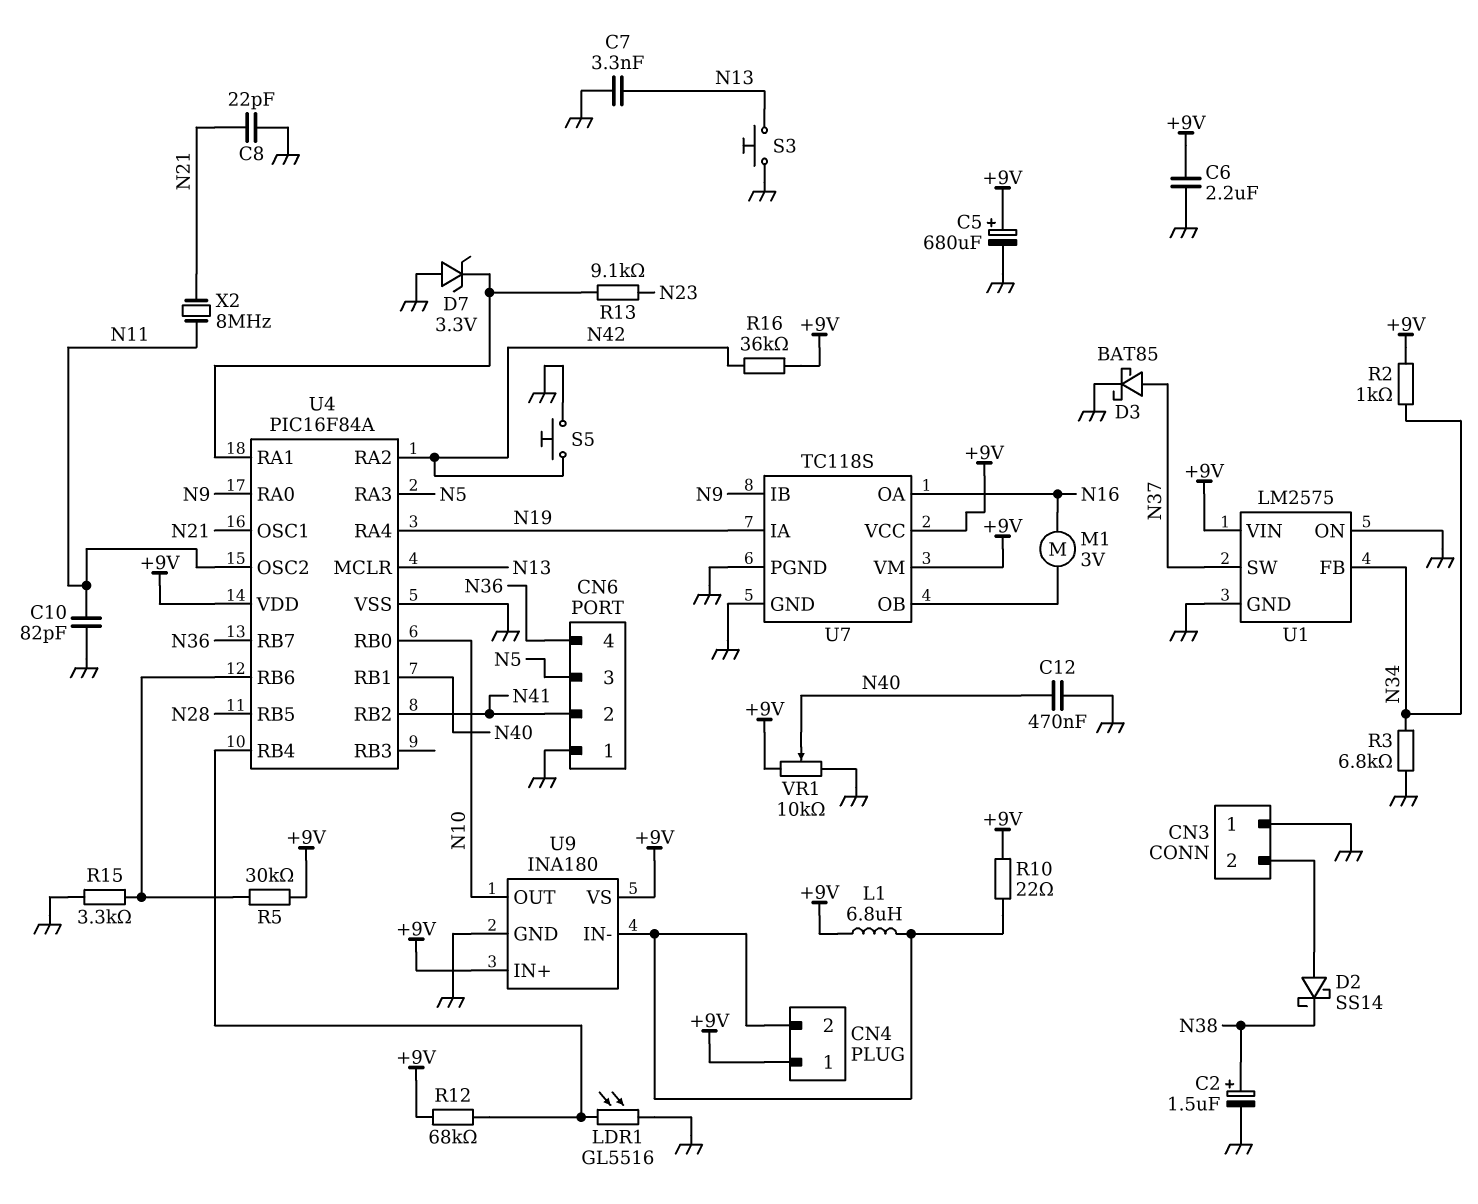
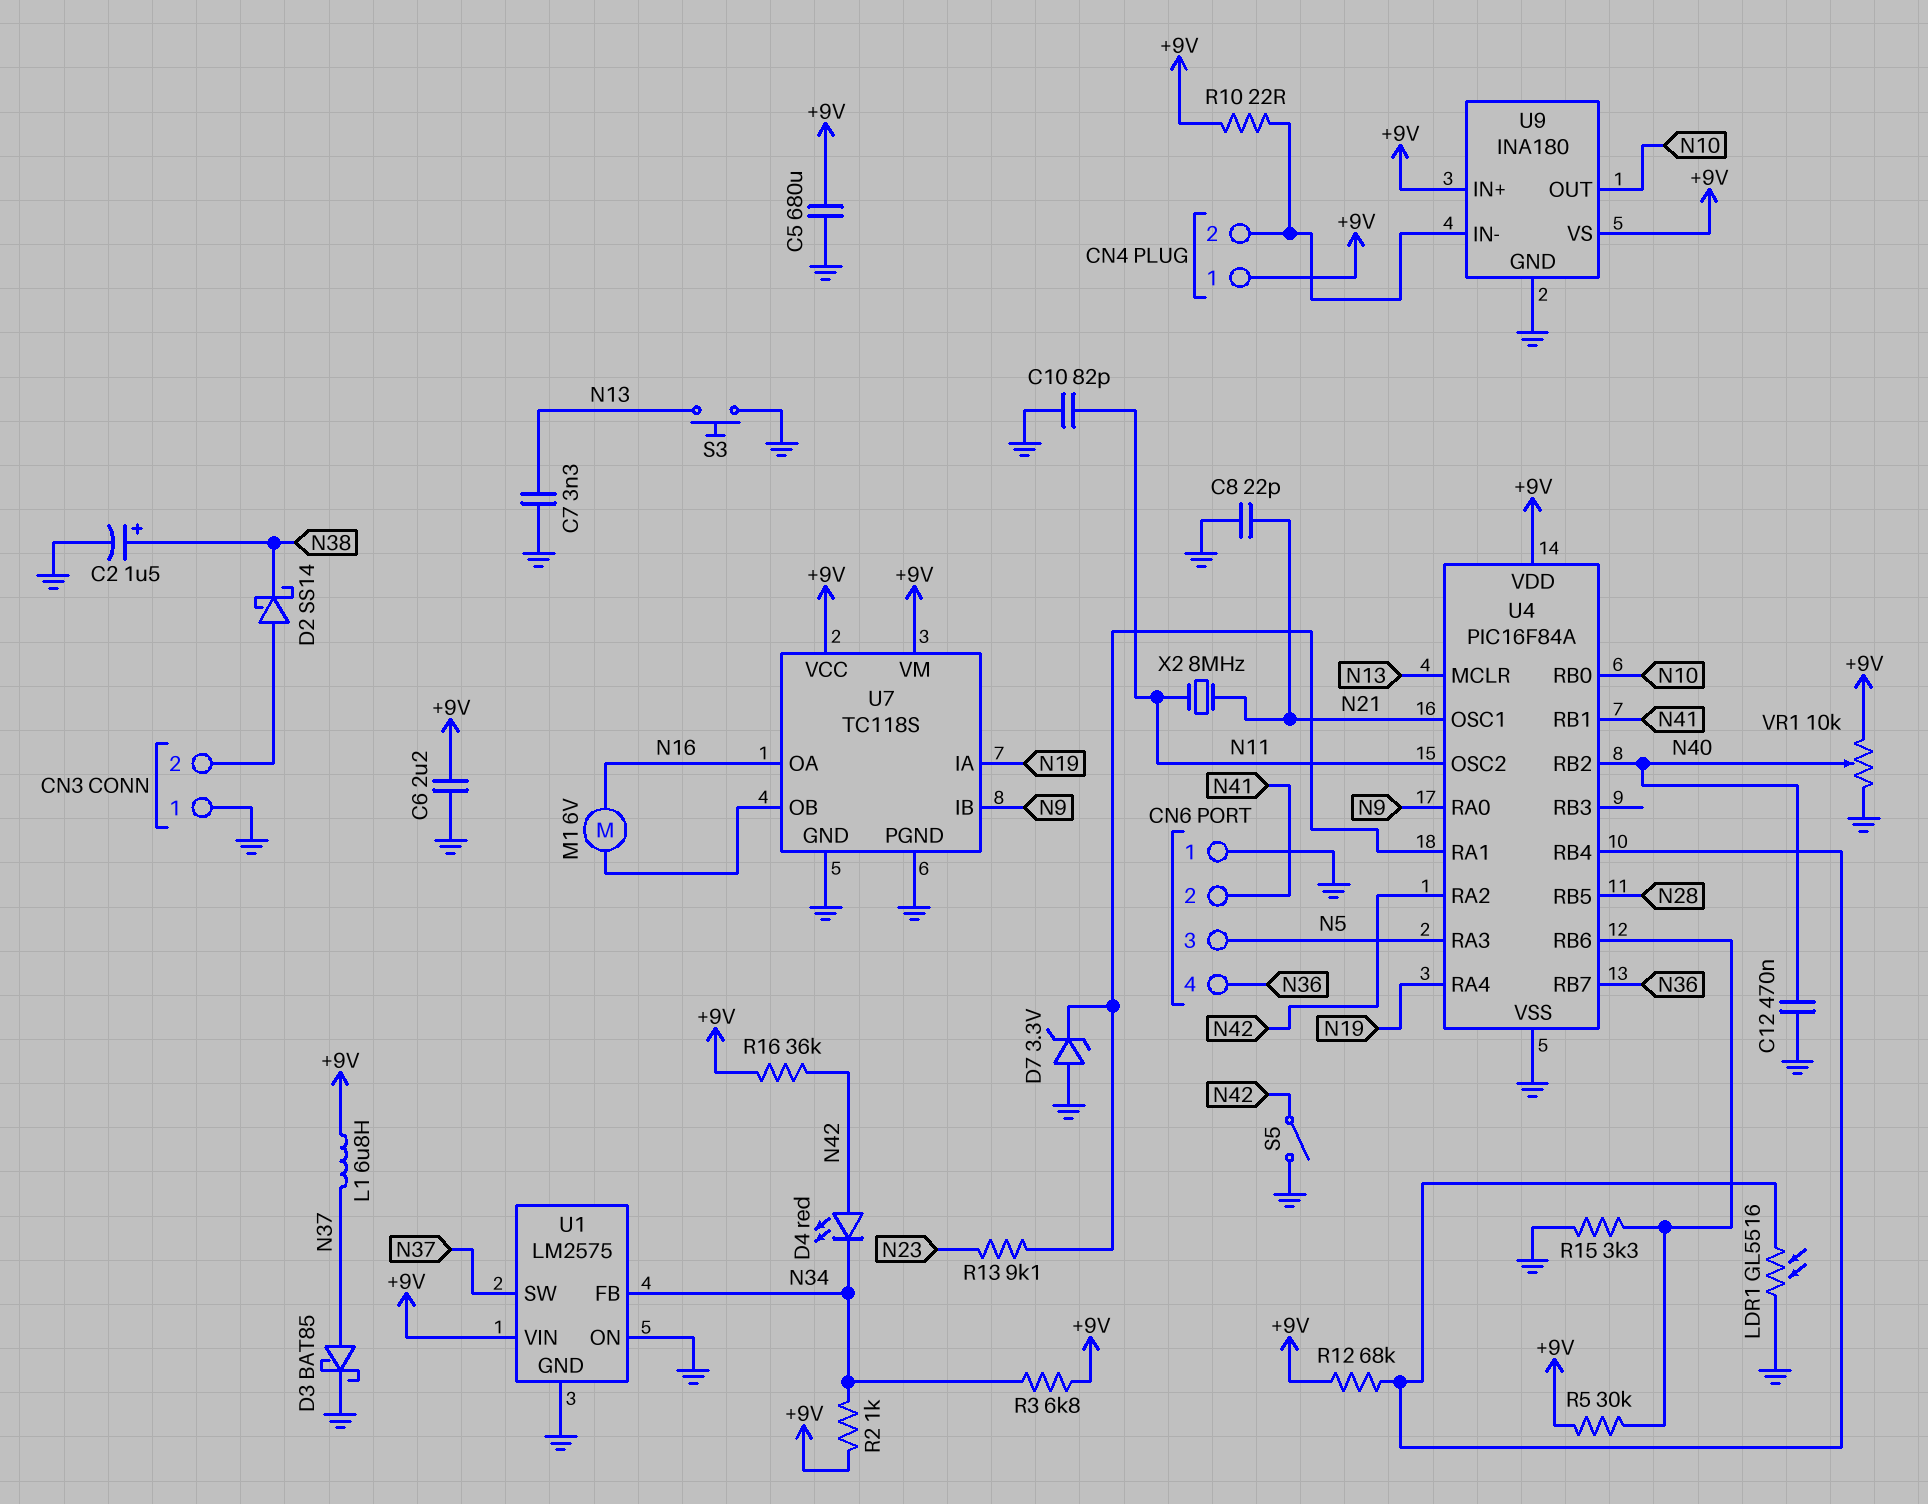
C5: 680uF (plus +9V, minus GND) -> 680uF (+9V, GND)
D4: none -> LED red (A N42, K N34)
L1: 6.8uH (+9V, CN4/2) -> 6.8uH (+9V, N37)
M1: motor 3V (N16, U7/OB) -> motor 6V (N16, U7/OB)
R3: 6.8k (GND, N34) -> 6.8k (+9V, N34)
S5: button (GND, N42) -> switch (GND, N42)
U4 pin RB1: N40 -> N41
U4 pin RB2: N41 -> N40

